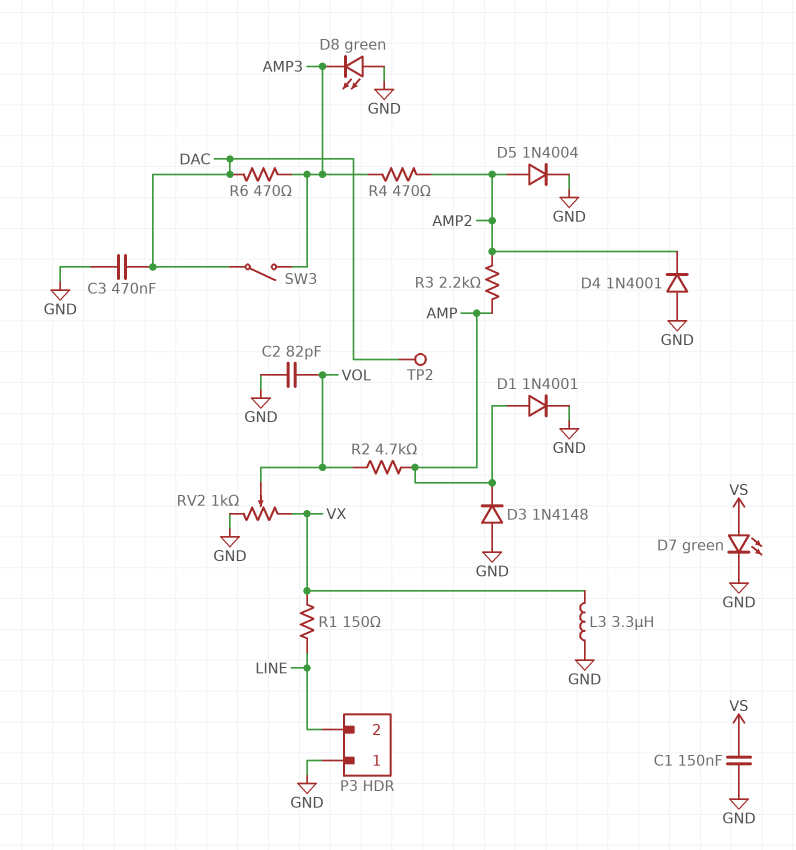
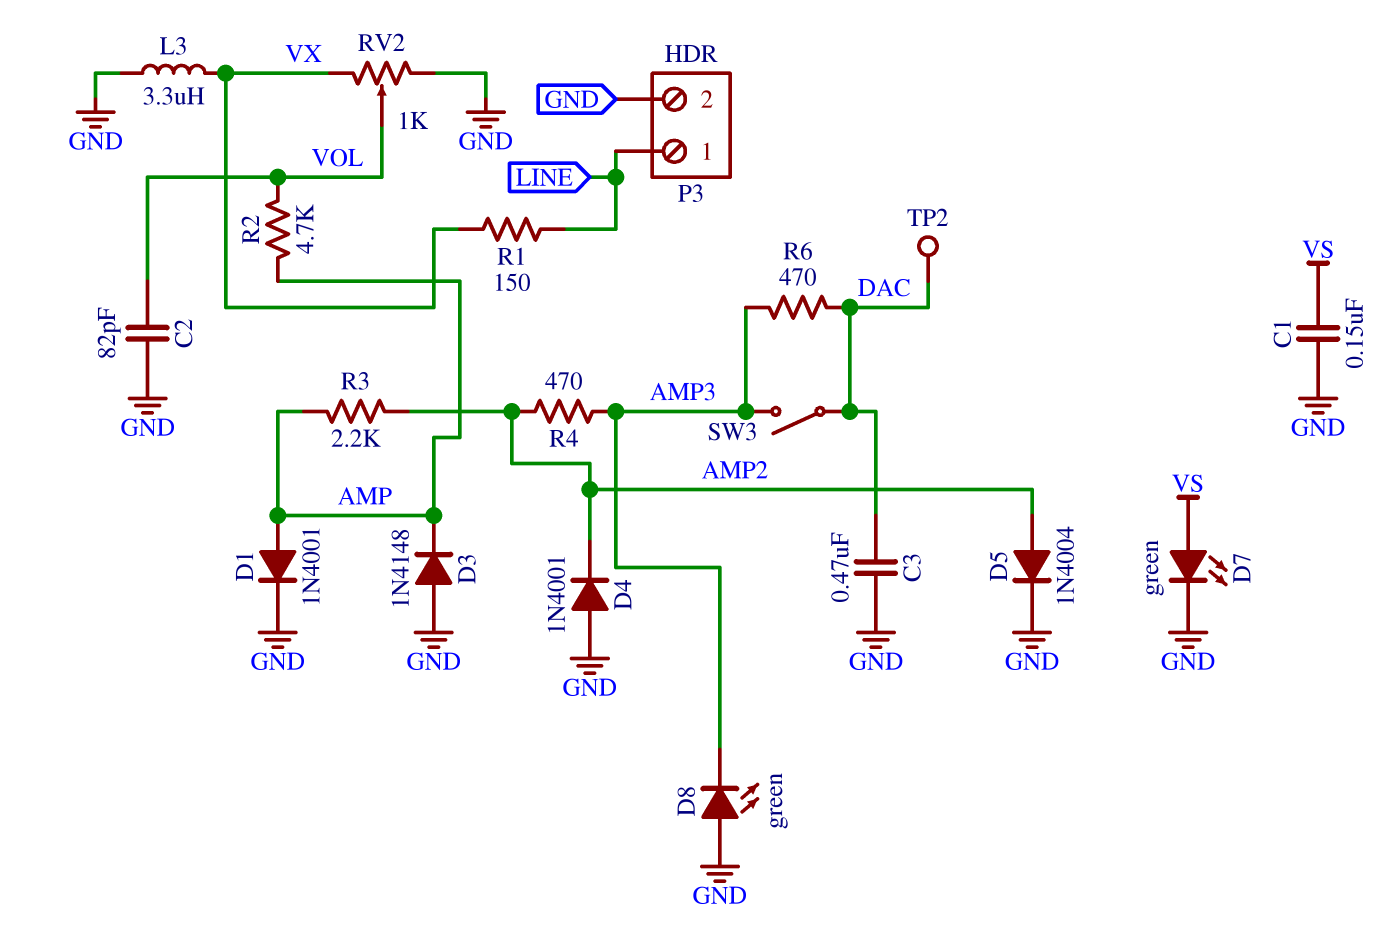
P3 pin 1: GND -> LINE
P3 pin 2: LINE -> GND

